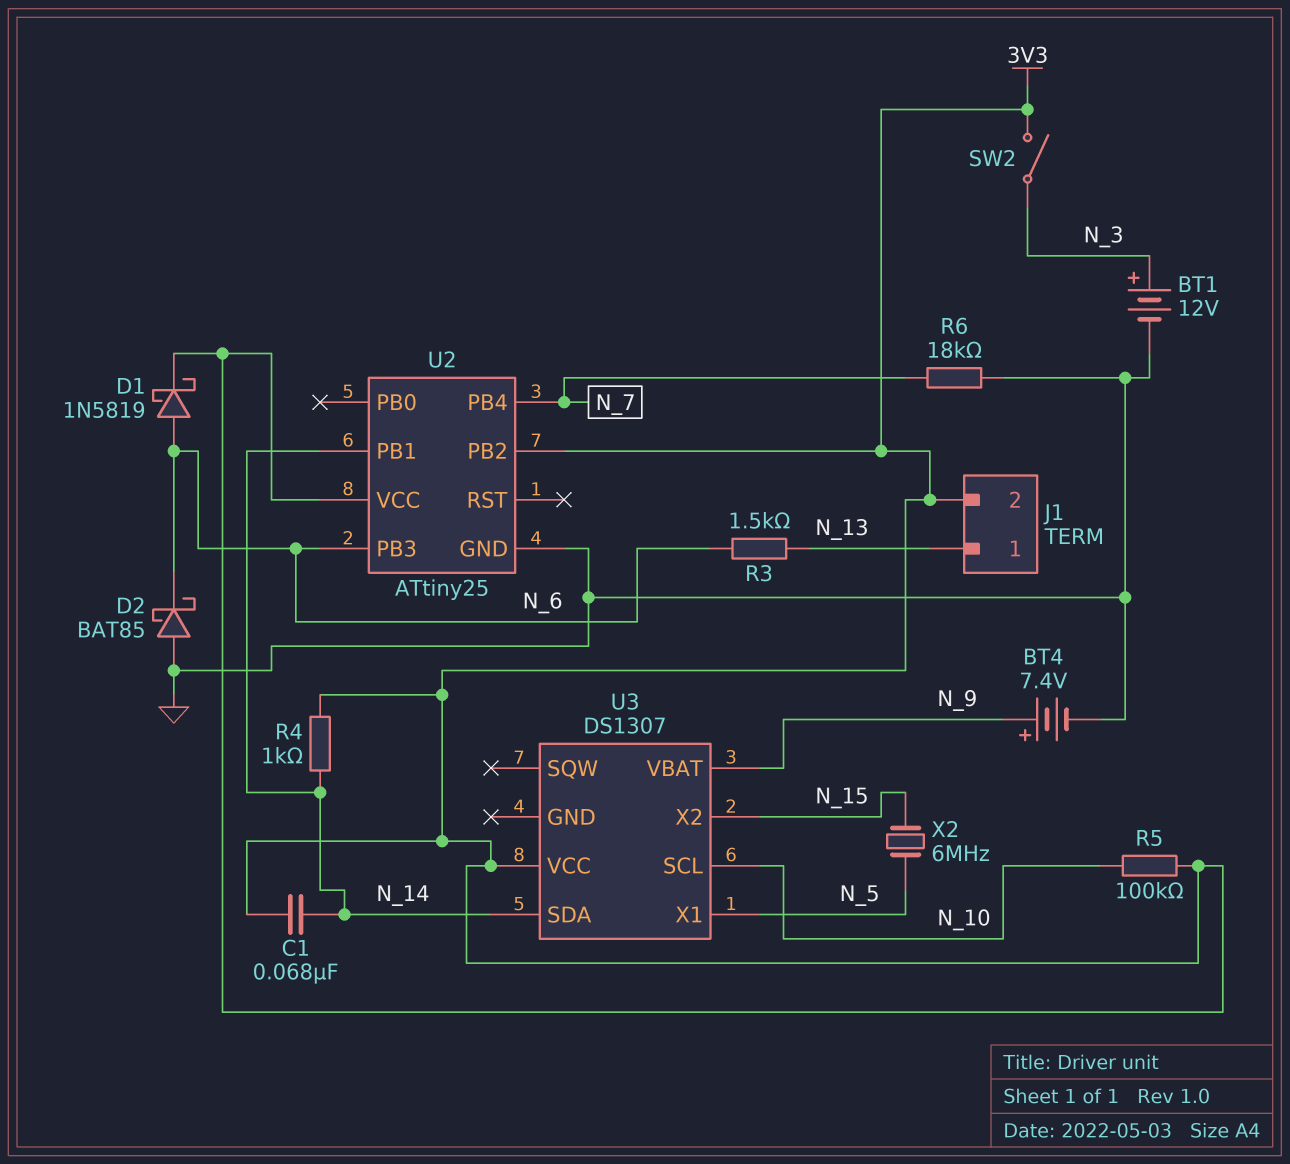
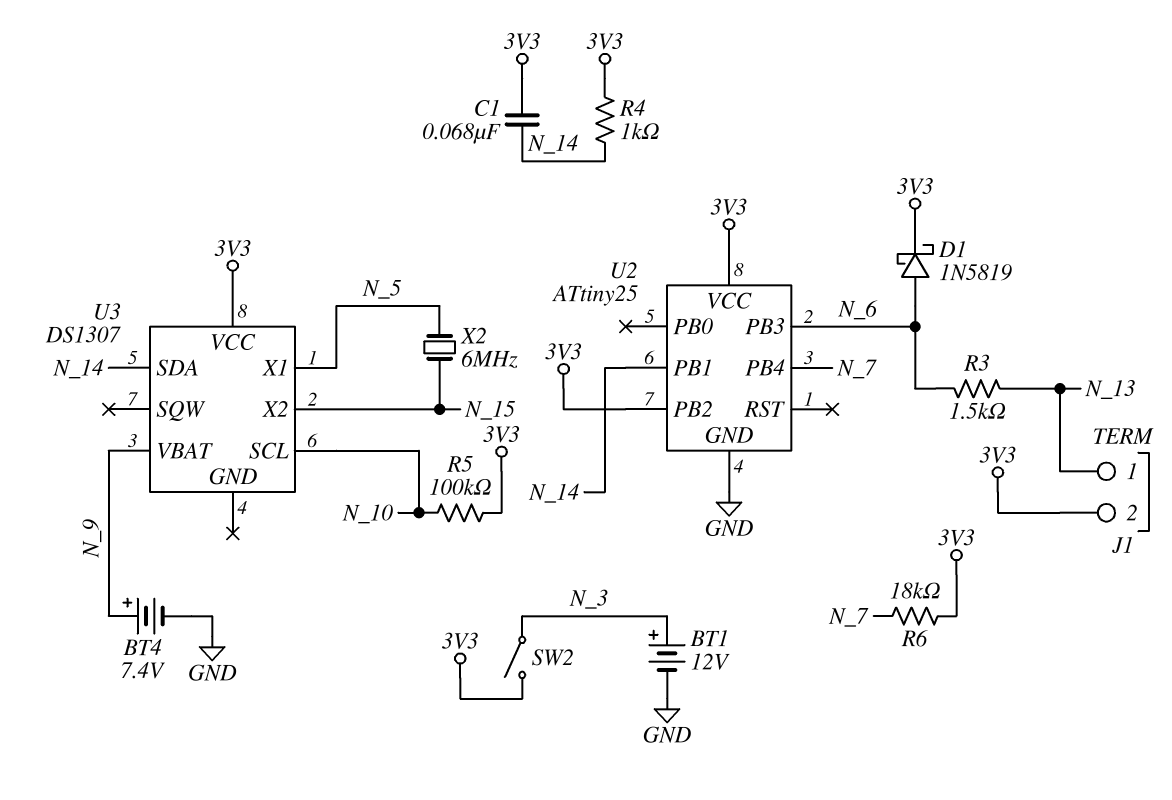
D2: schottky BAT85 (A GND, K N_6) -> none
R6: 18k (GND, N_7) -> 18k (3V3, N_7)

